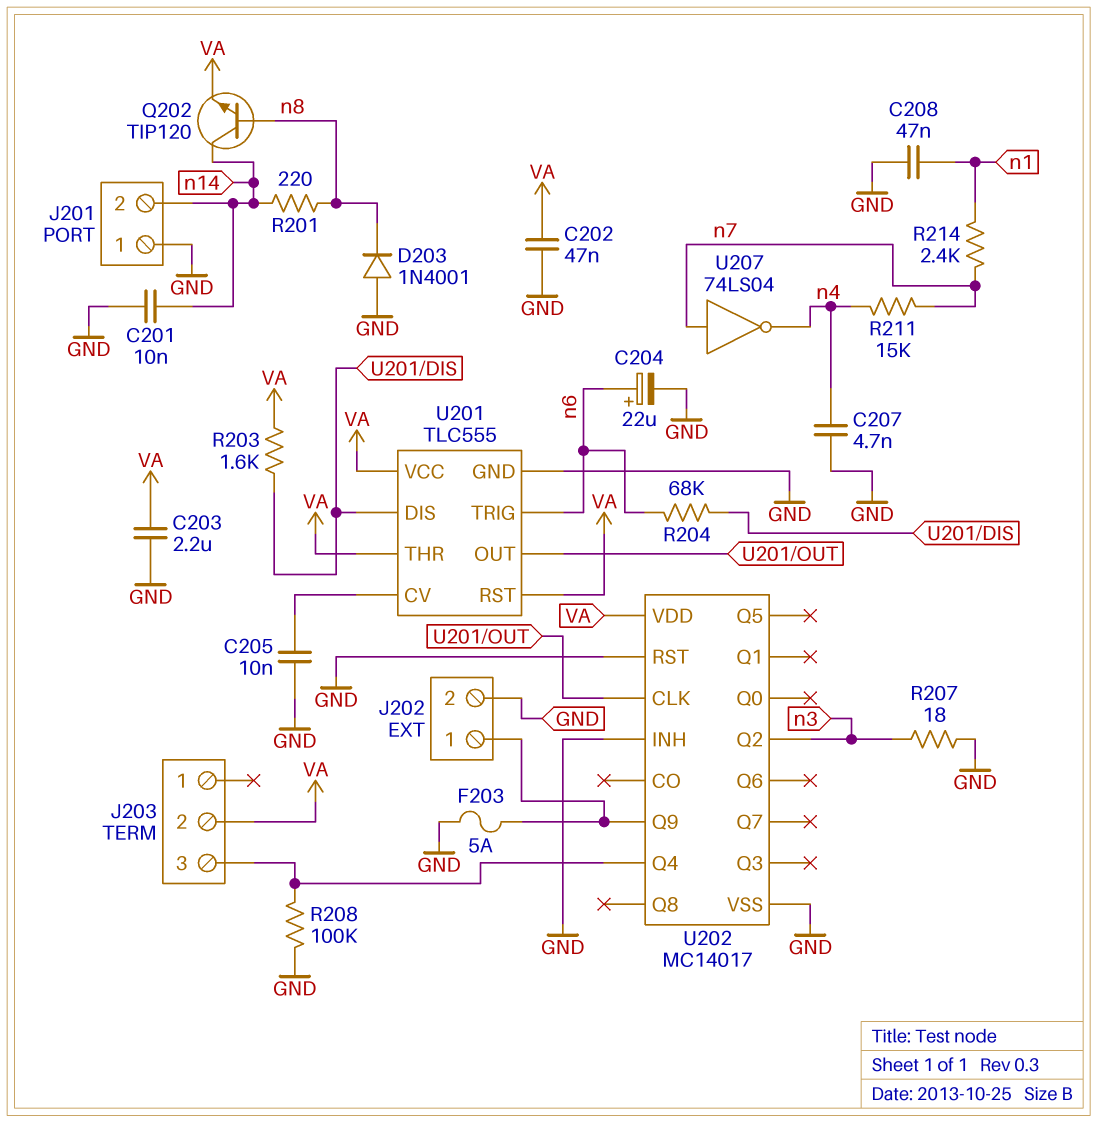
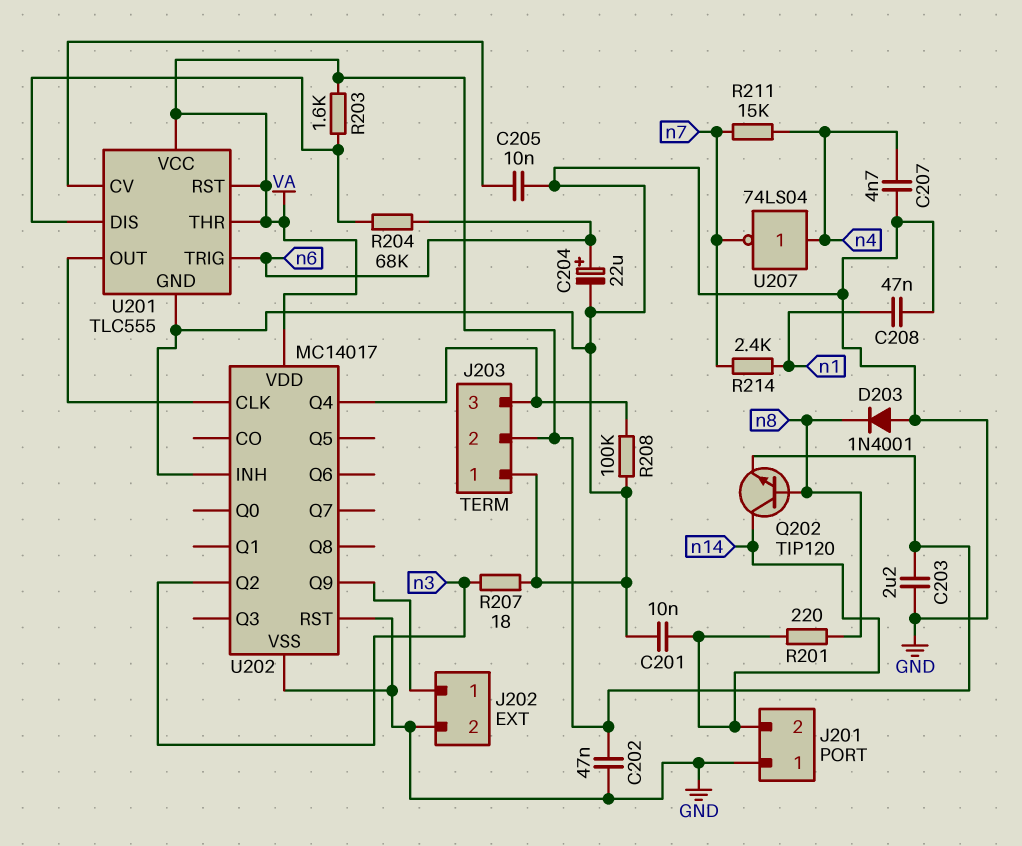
F203: 5A (GND, J202/1) -> none
J203 pin 1: none -> GND
U207: NOT 74LS04 (in n7, out n4) -> NOT 74LS04 (in n4, out n7)

